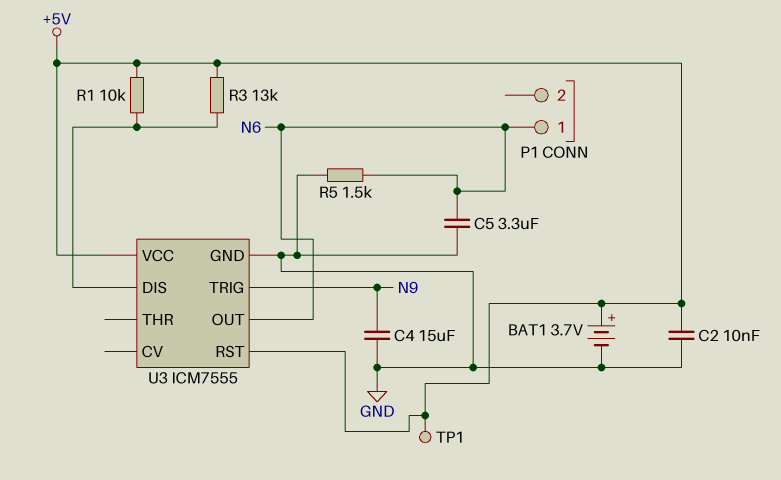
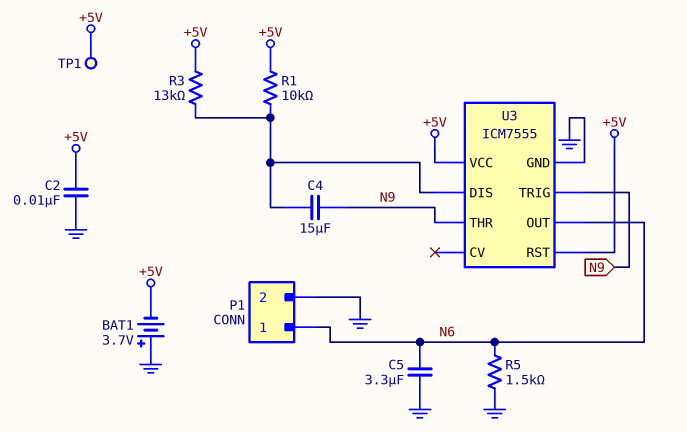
BAT1: 3.7V (plus +5V, minus GND) -> 3.7V (plus GND, minus +5V)
C4: 15uF (GND, N9) -> 15uF (N9, U3/DIS)
P1 pin 2: none -> GND
U3 pin THR: none -> N9

